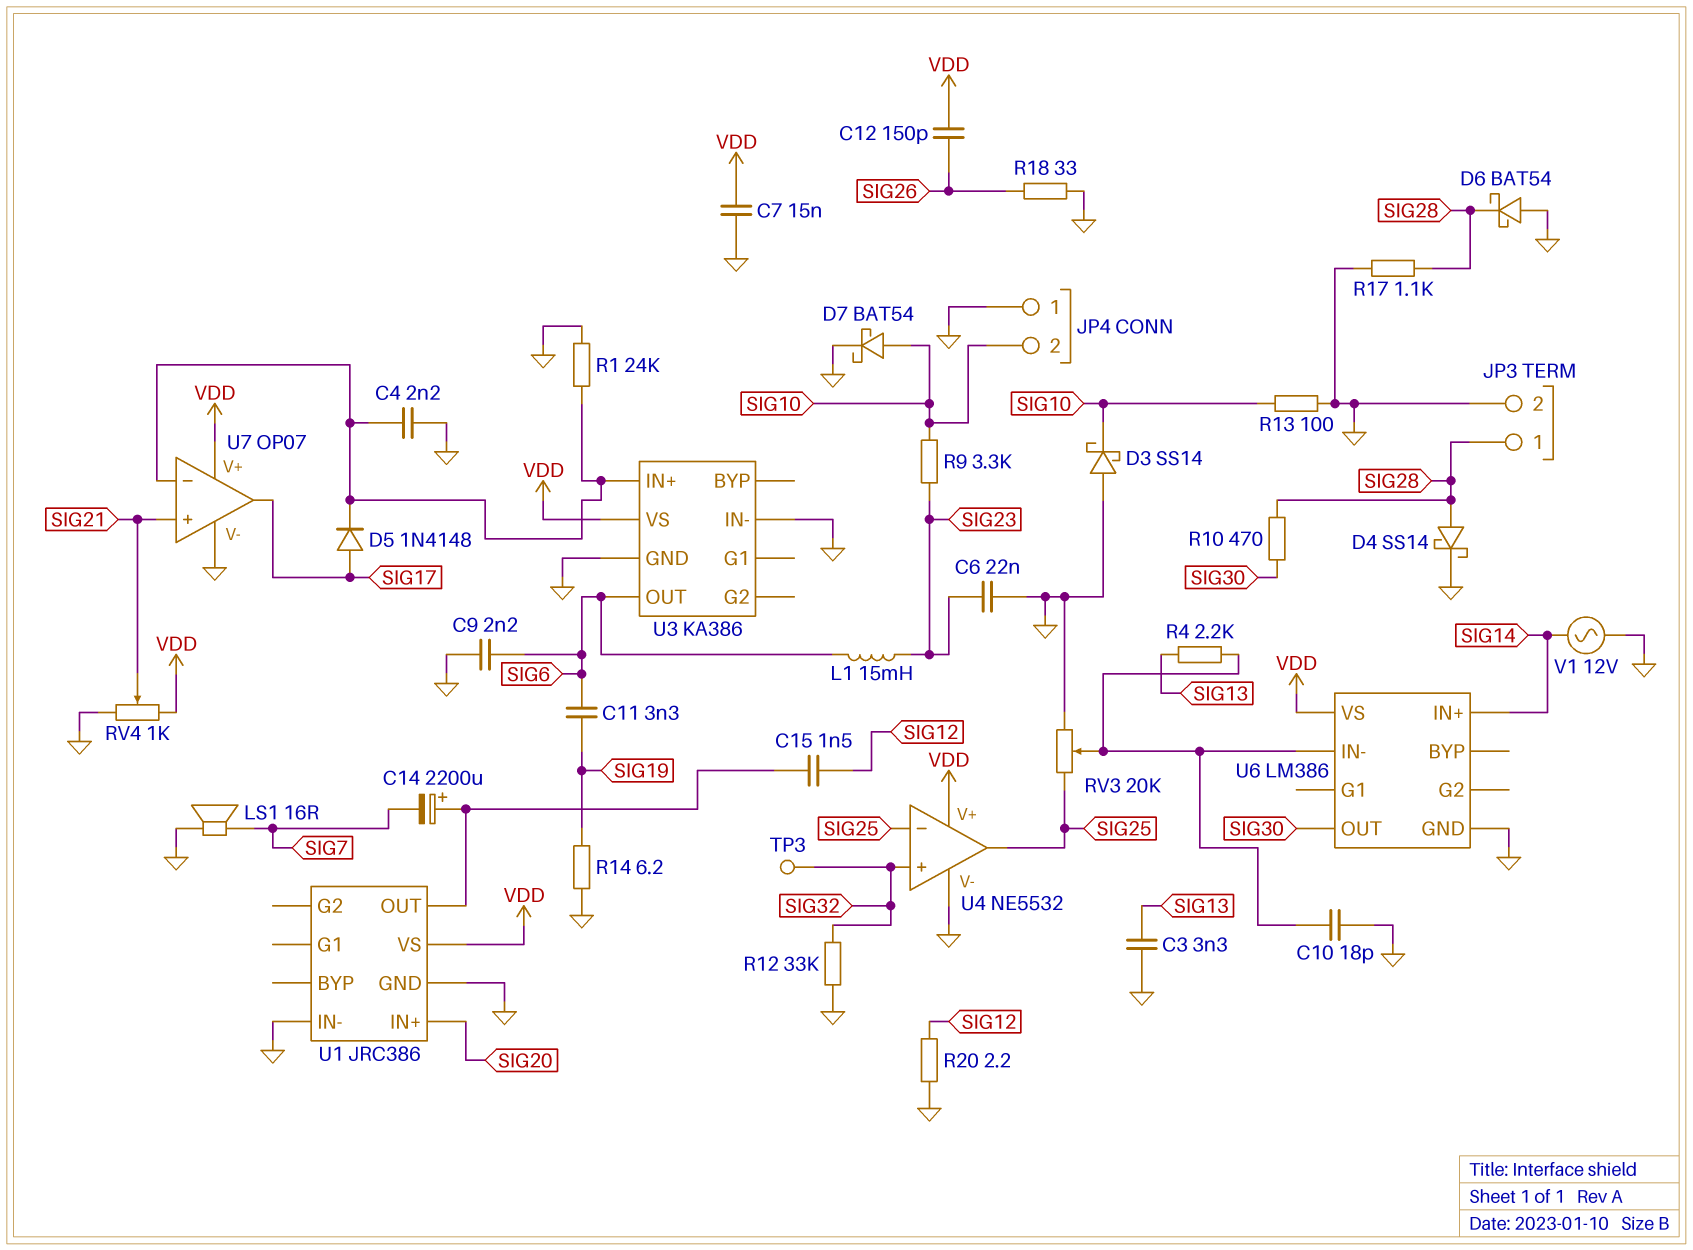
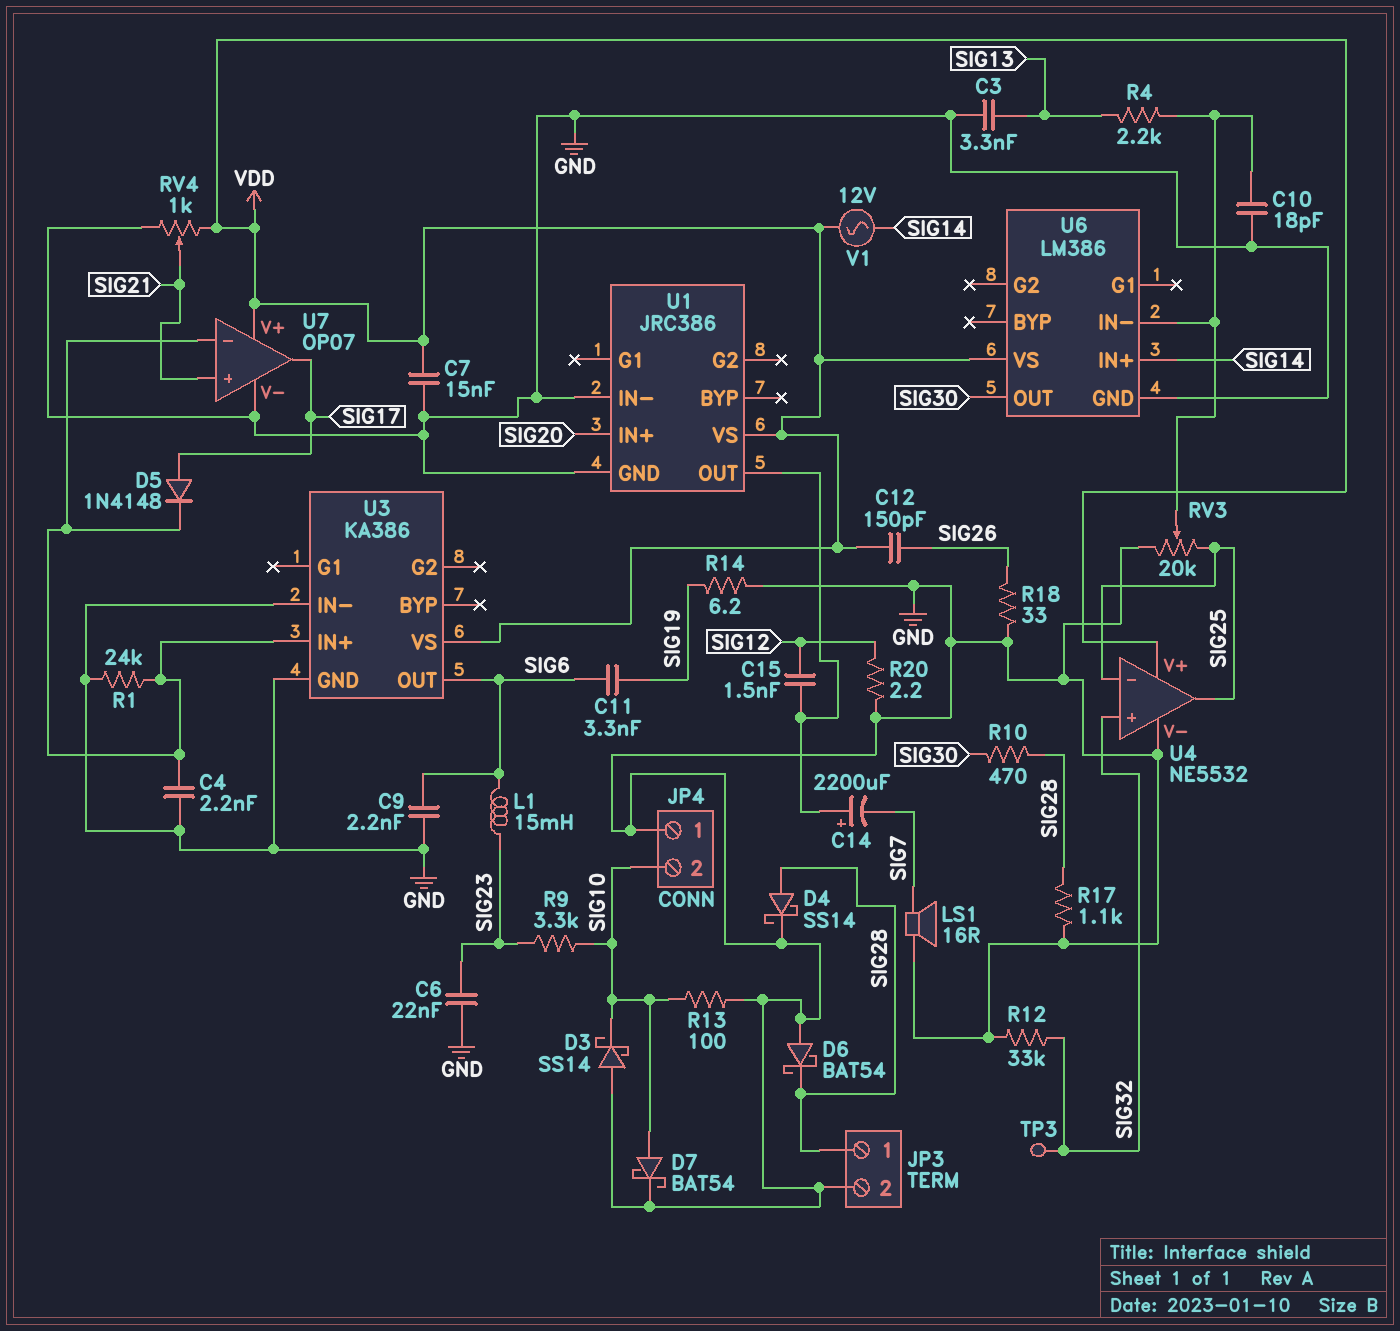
V1: AC 12V (GND, SIG14) -> AC 12V (SIG14, VDD)

